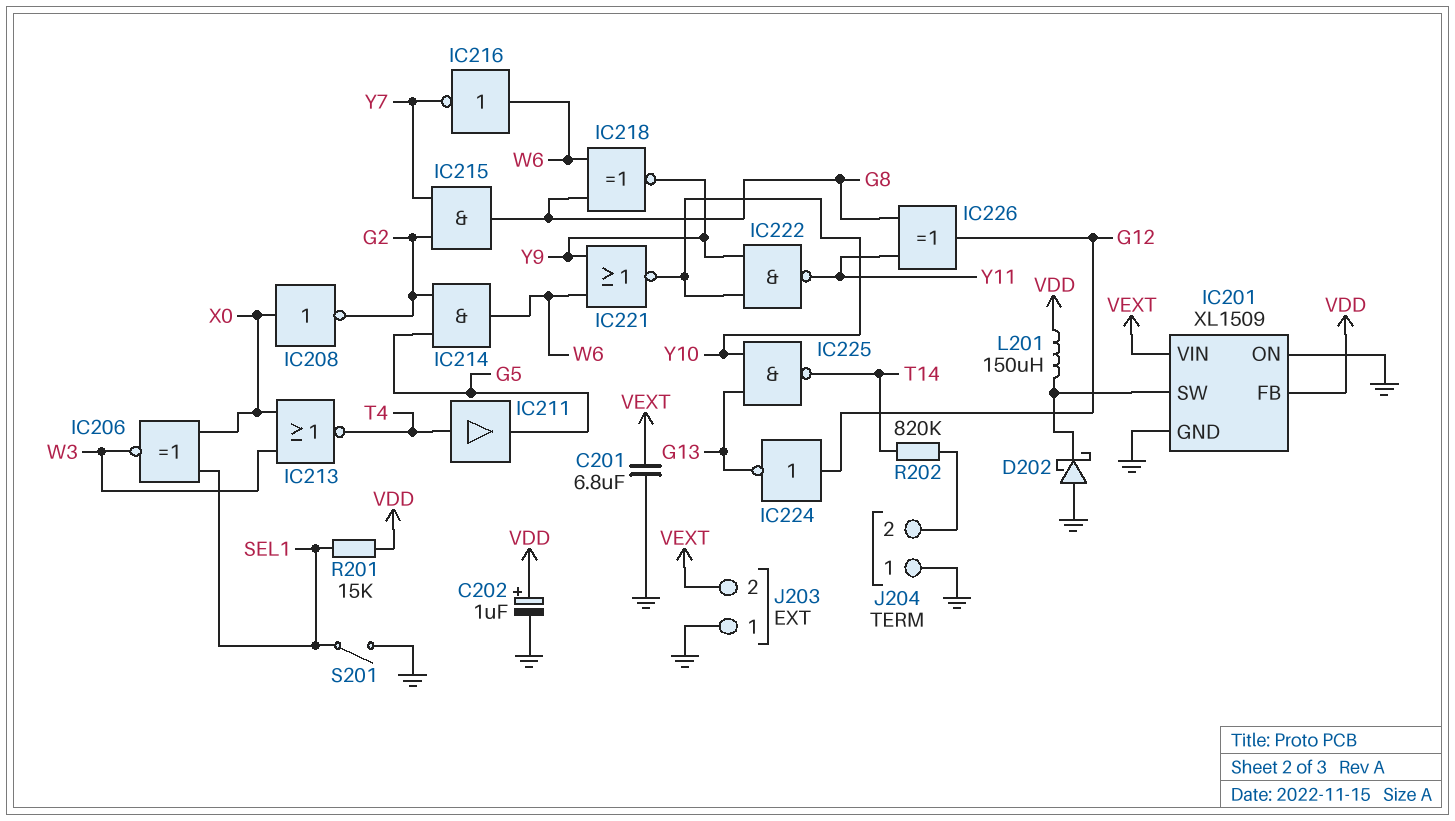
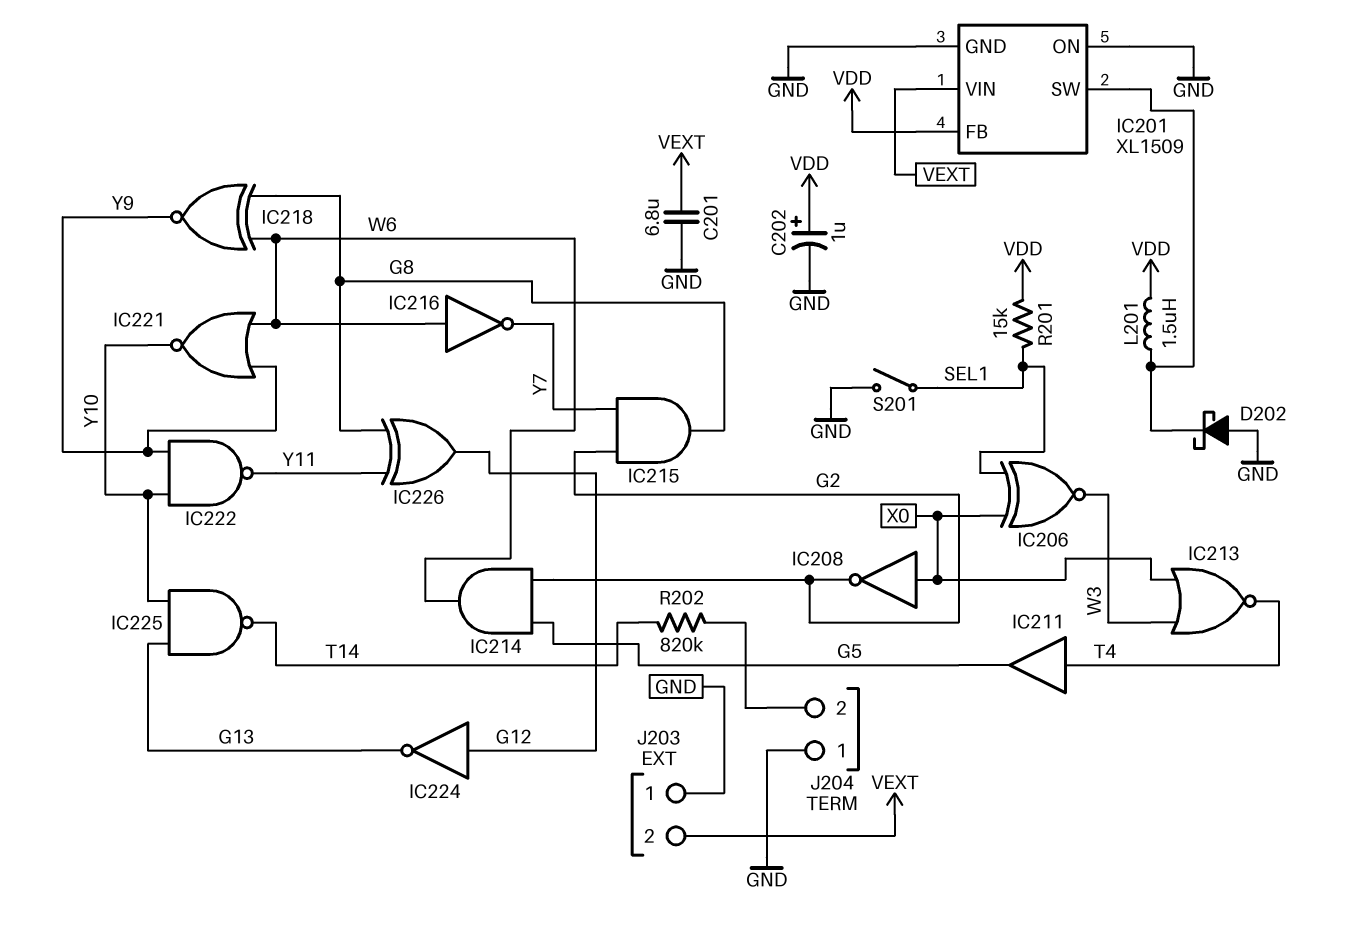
L201: 150uH (IC201/SW, VDD) -> 1.5uH (IC201/SW, VDD)

